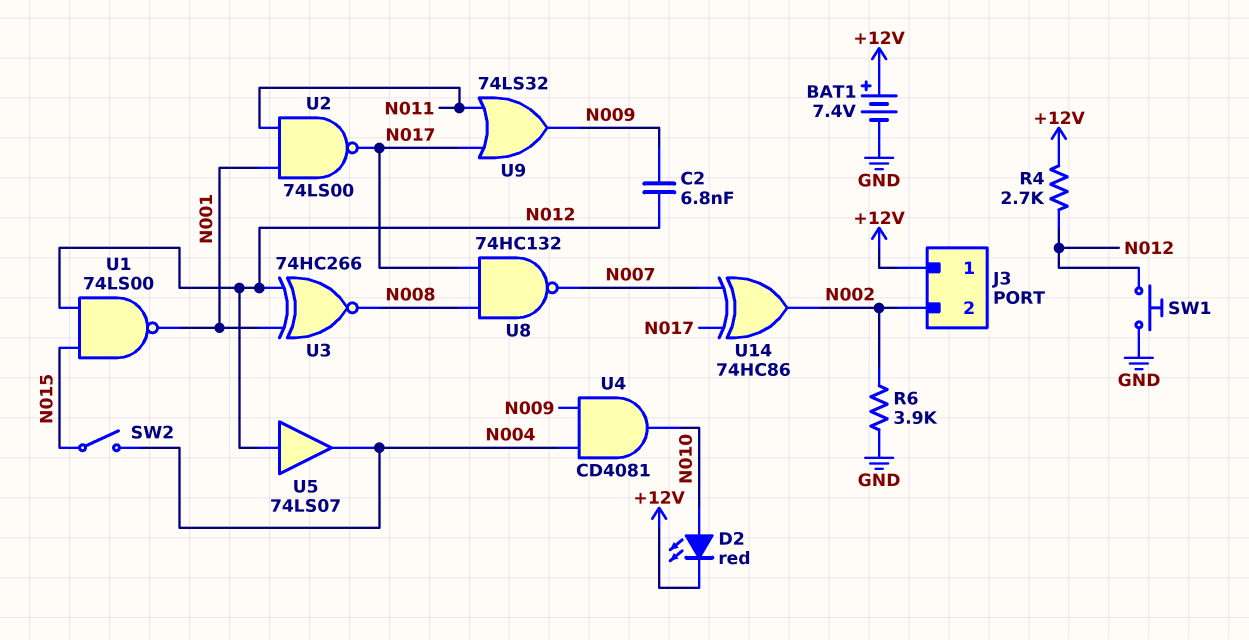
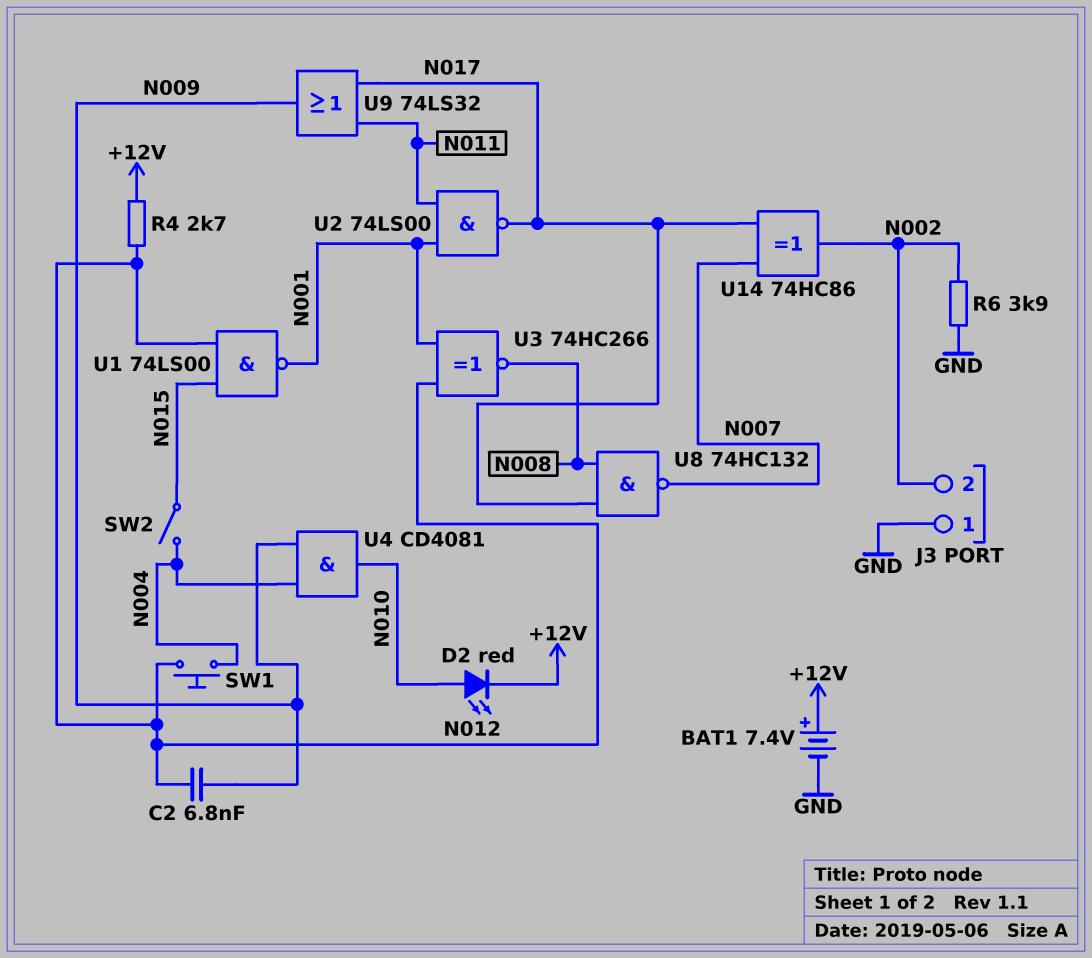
J3 pin 1: +12V -> GND
SW1: button (GND, N012) -> button (N004, N012)
U5: buffer 74LS07 (in N012, out N004) -> none

